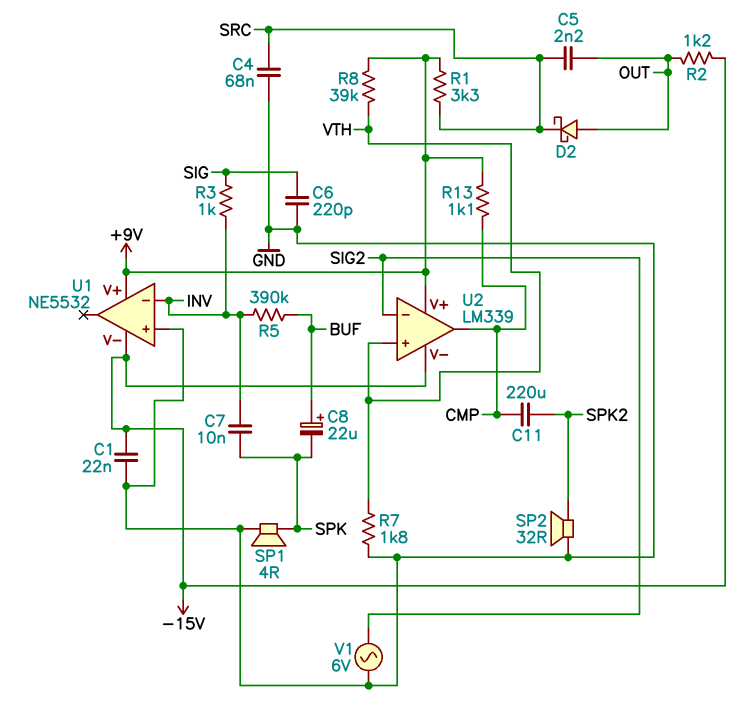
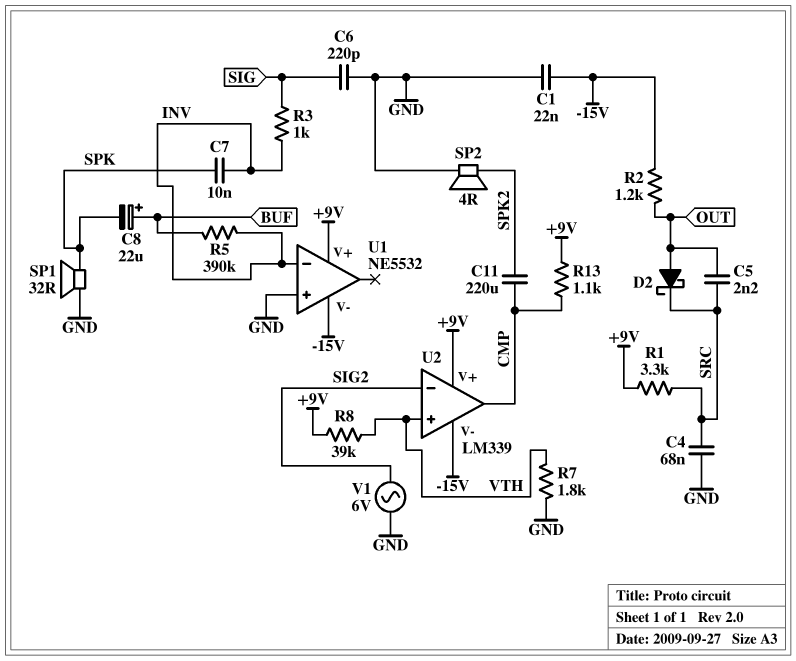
SP1: speaker 4R (GND, SPK) -> speaker 32R (GND, SPK)
SP2: speaker 32R (GND, SPK2) -> speaker 4R (GND, SPK2)

